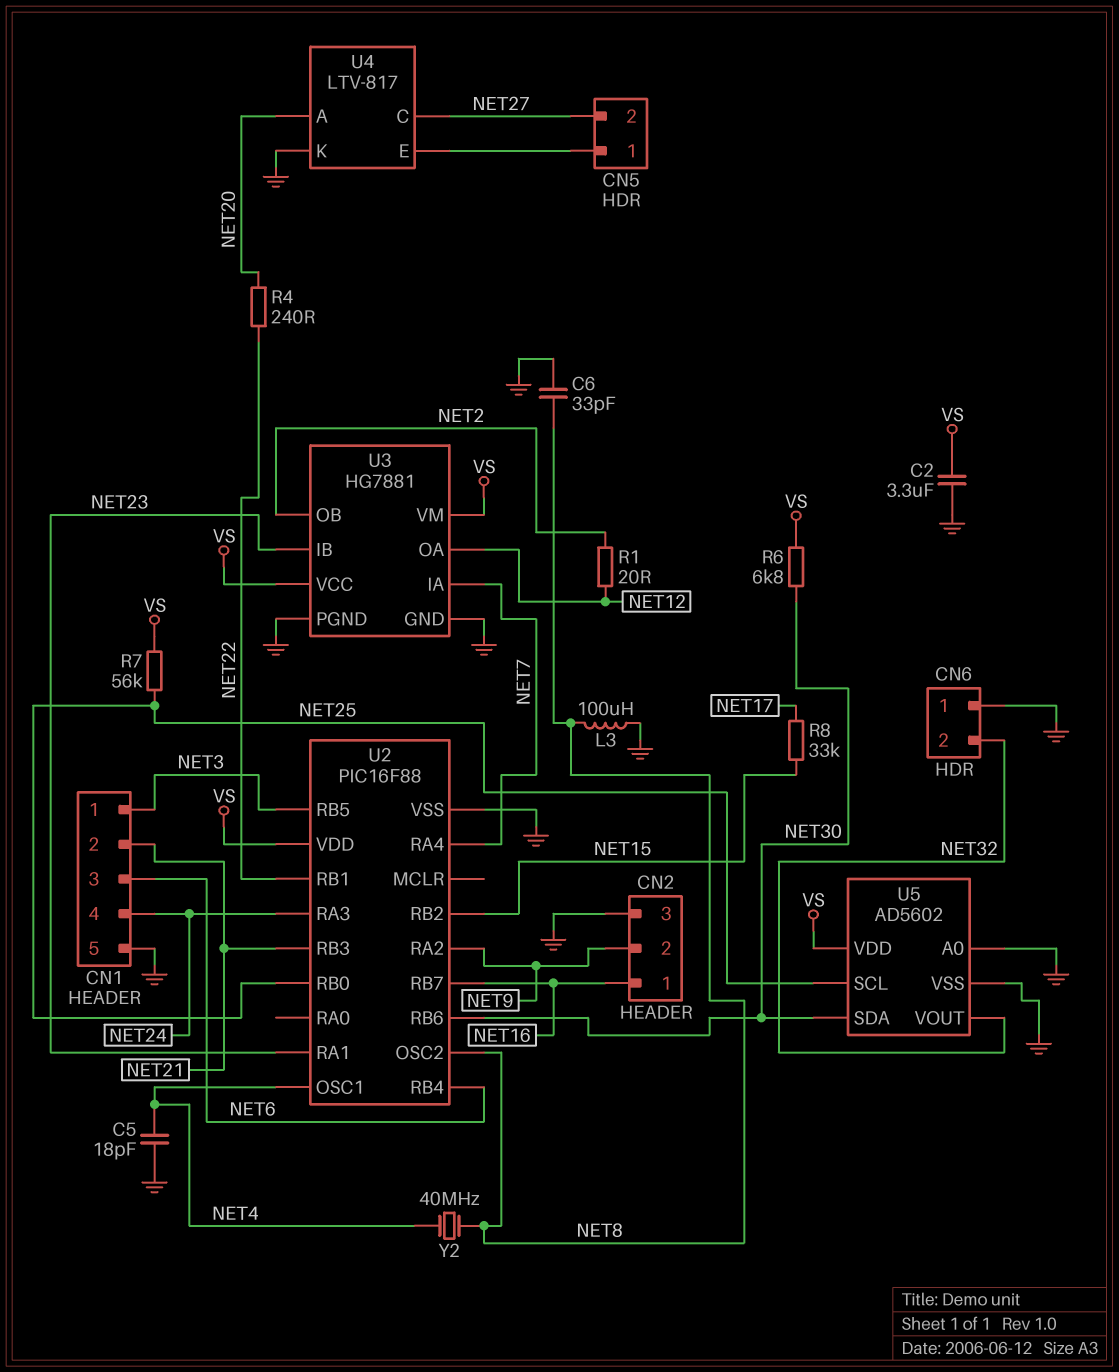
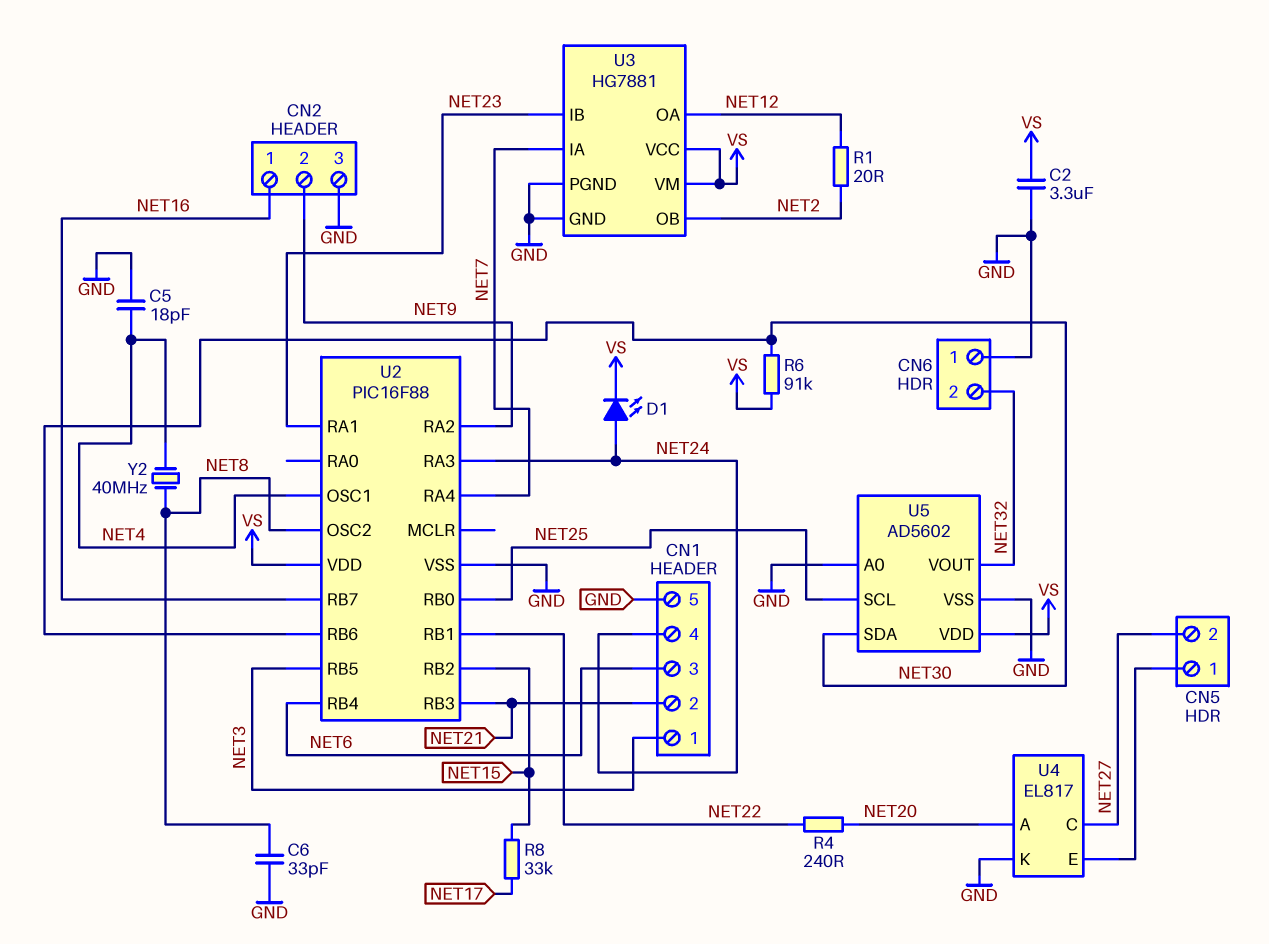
D1: none -> LED (A NET24, K VS)
L3: 100uH (GND, NET8) -> none
R6: 6.8k (NET30, VS) -> 91k (NET30, VS)
R7: 56k (NET25, VS) -> none
U4: LTV-817 -> EL817

